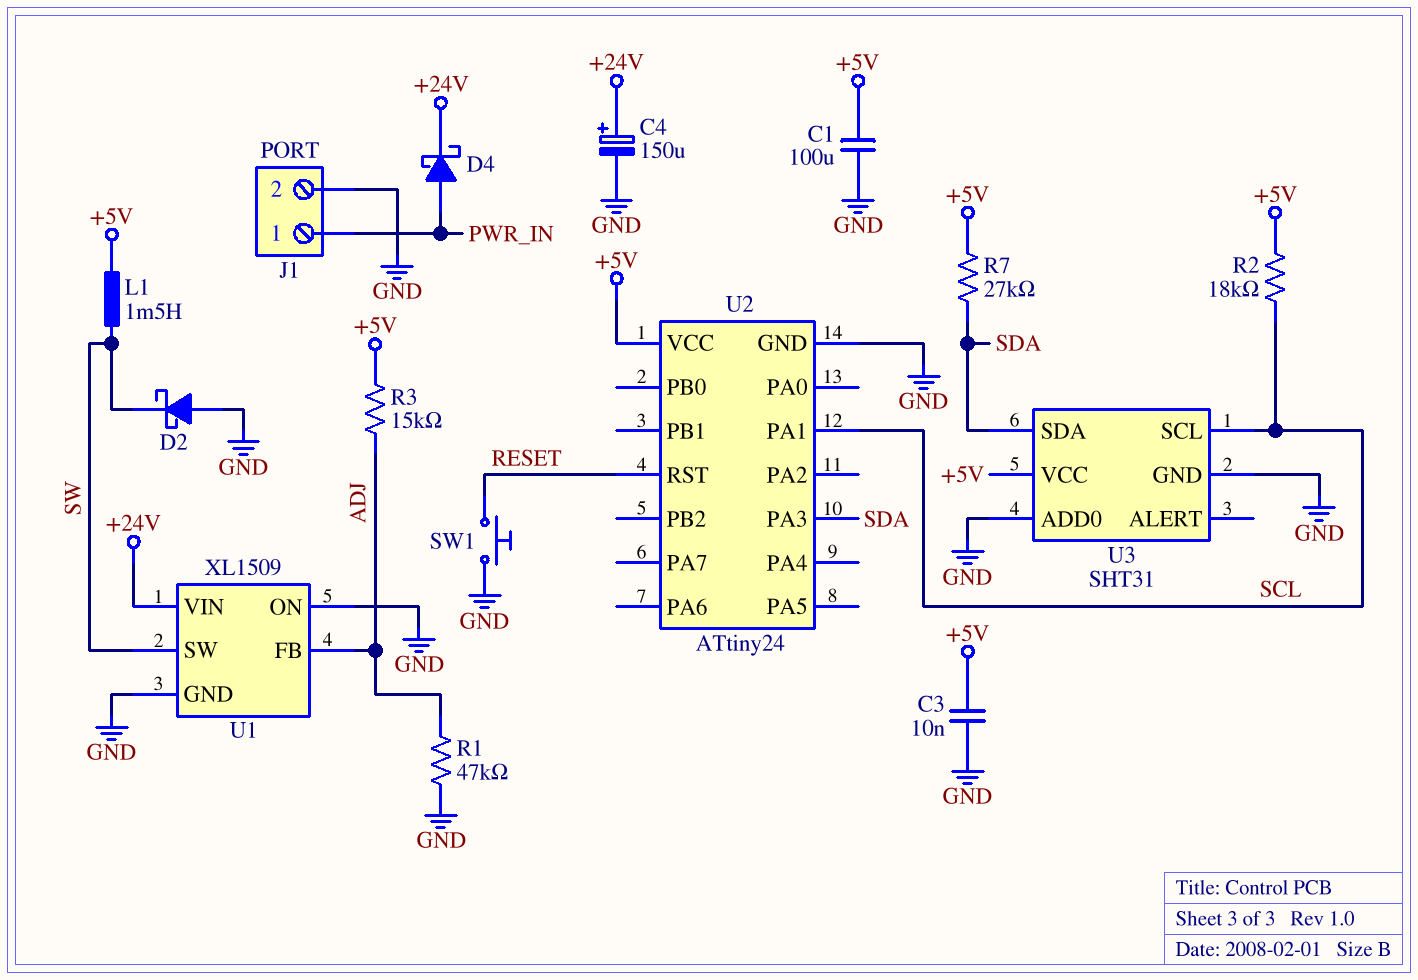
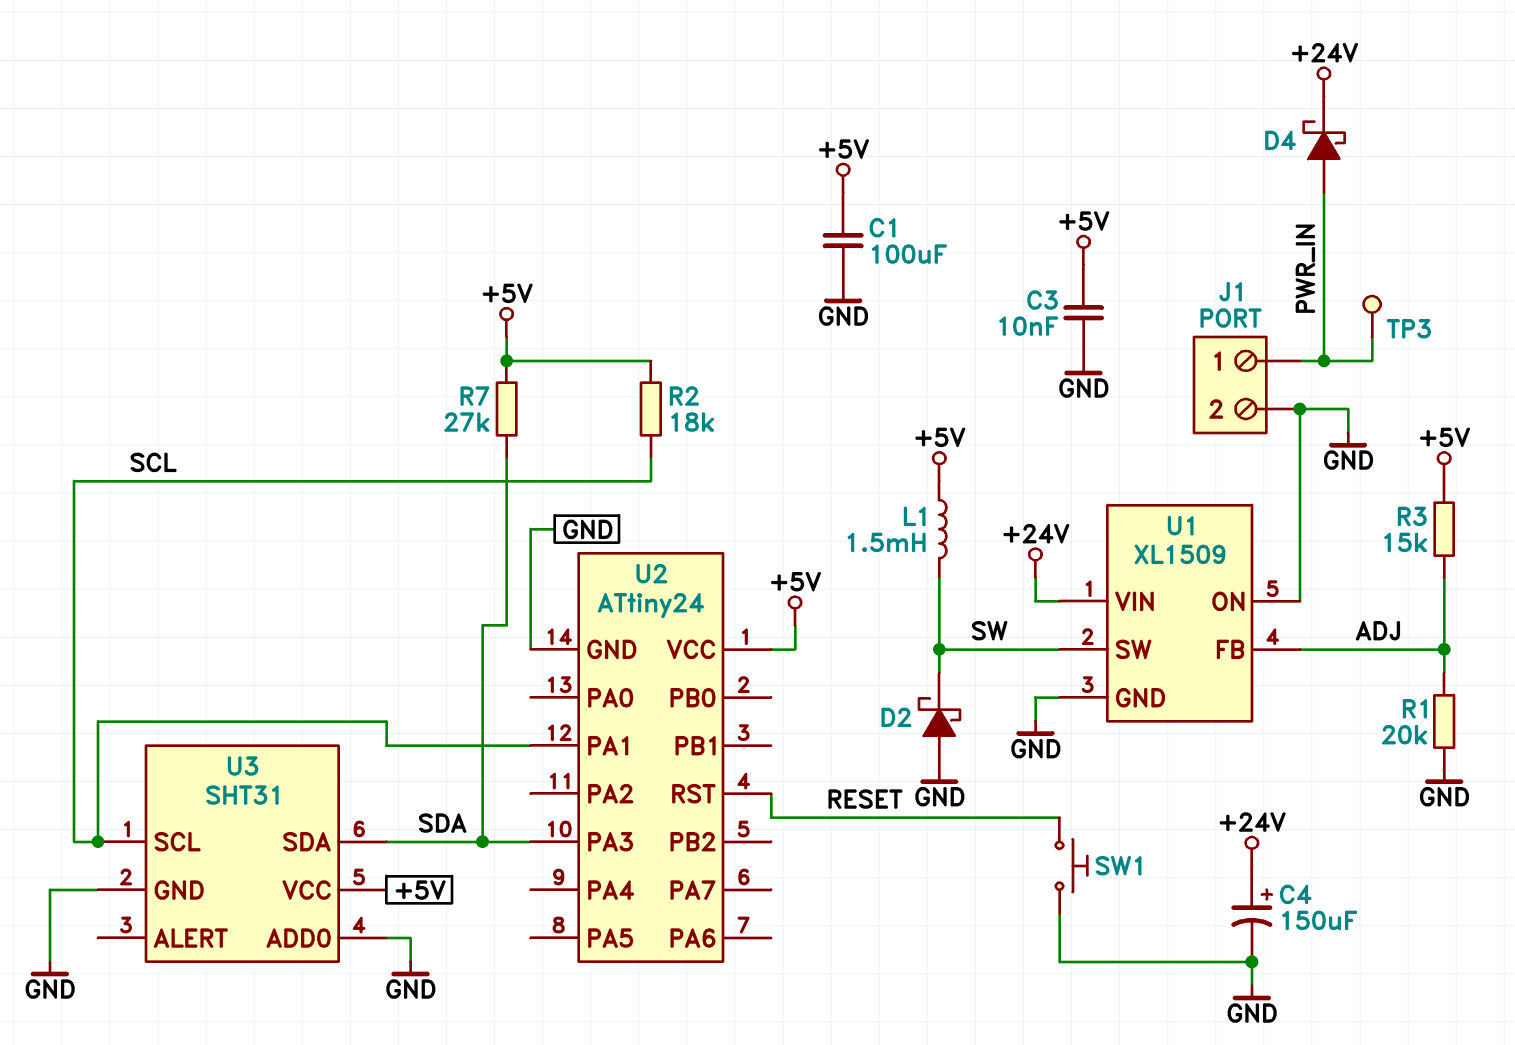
R1: 47k (ADJ, GND) -> 20k (ADJ, GND)
TP3: none -> test point (PWR_IN)

